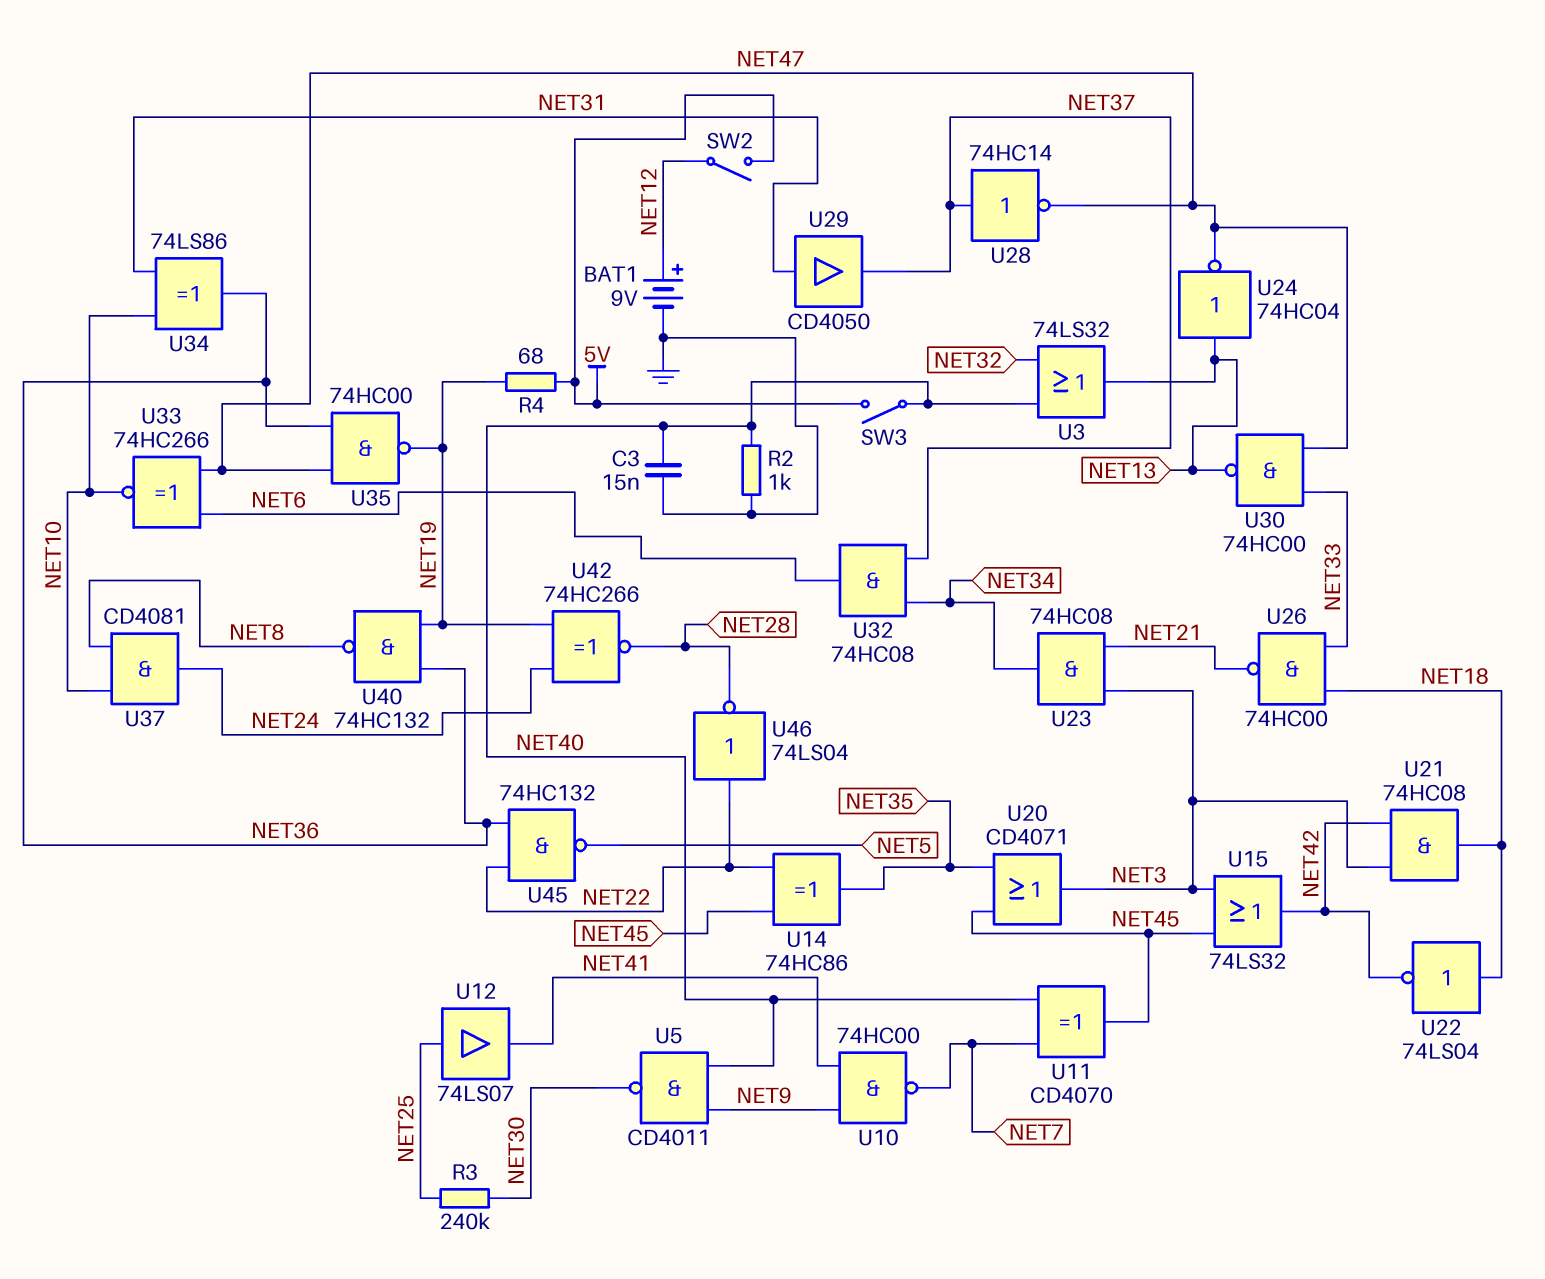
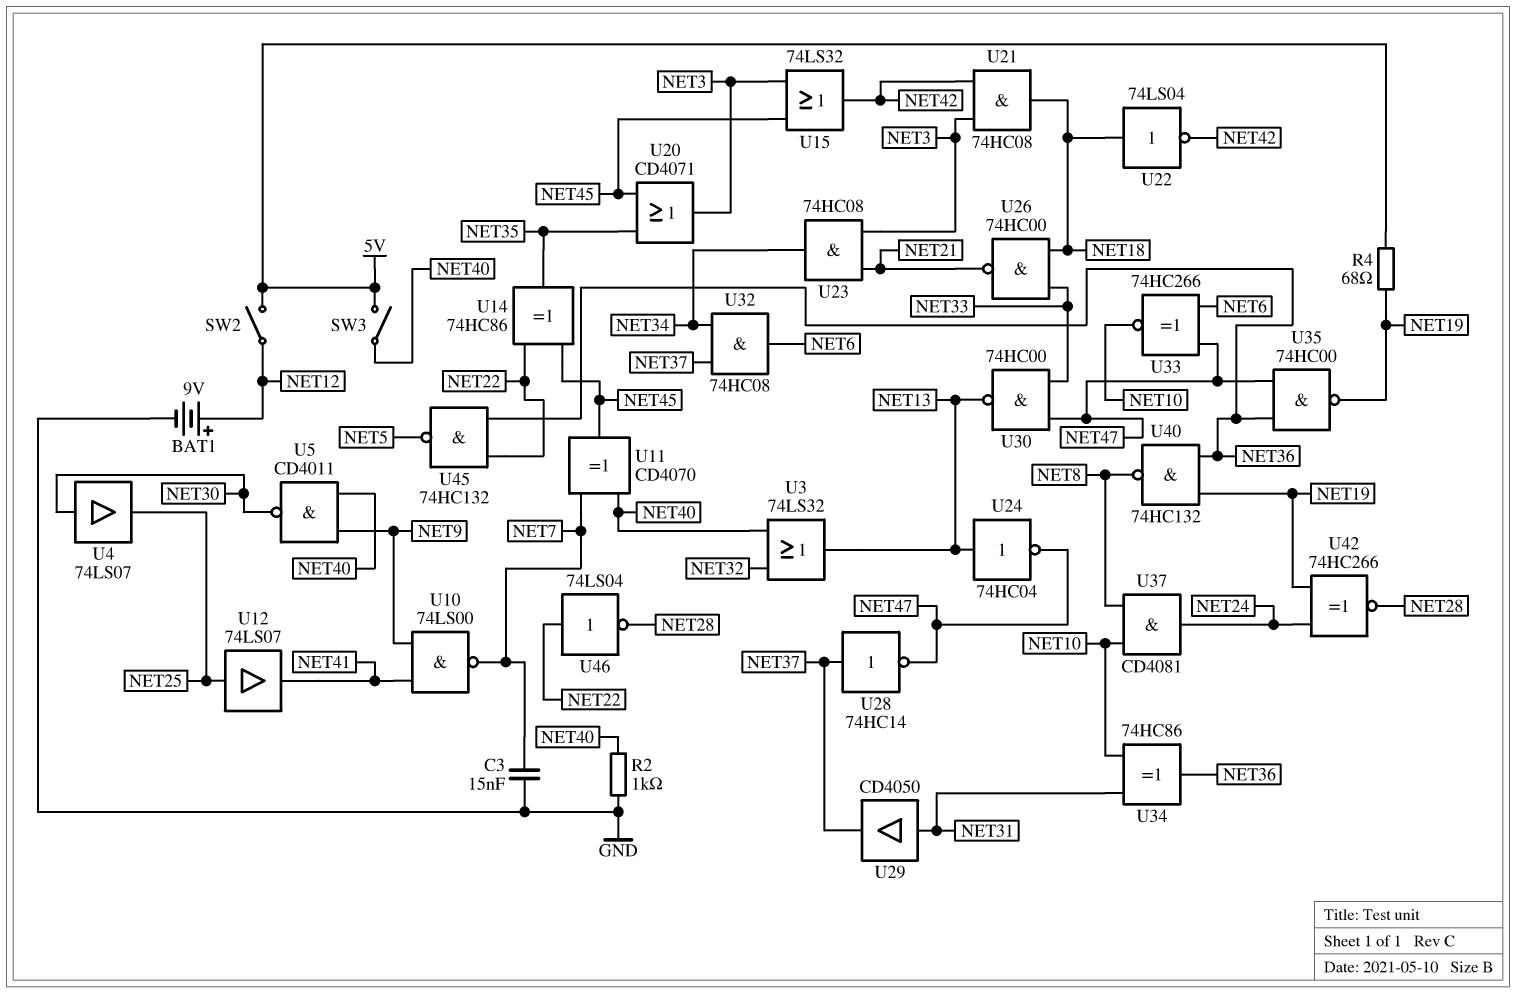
C3: 15nF (GND, NET40) -> 15nF (GND, NET7)
R3: 240k (NET25, NET30) -> none
U4: none -> buffer 74LS07 (in NET30, out NET25)
U10: NAND 74HC00 (in NET9, in NET41, out NET7) -> NAND 74LS00 (in NET9, in NET41, out NET7)
U34: XOR 74LS86 (in NET10, in NET31, out NET36) -> XOR 74HC86 (in NET10, in NET31, out NET36)

